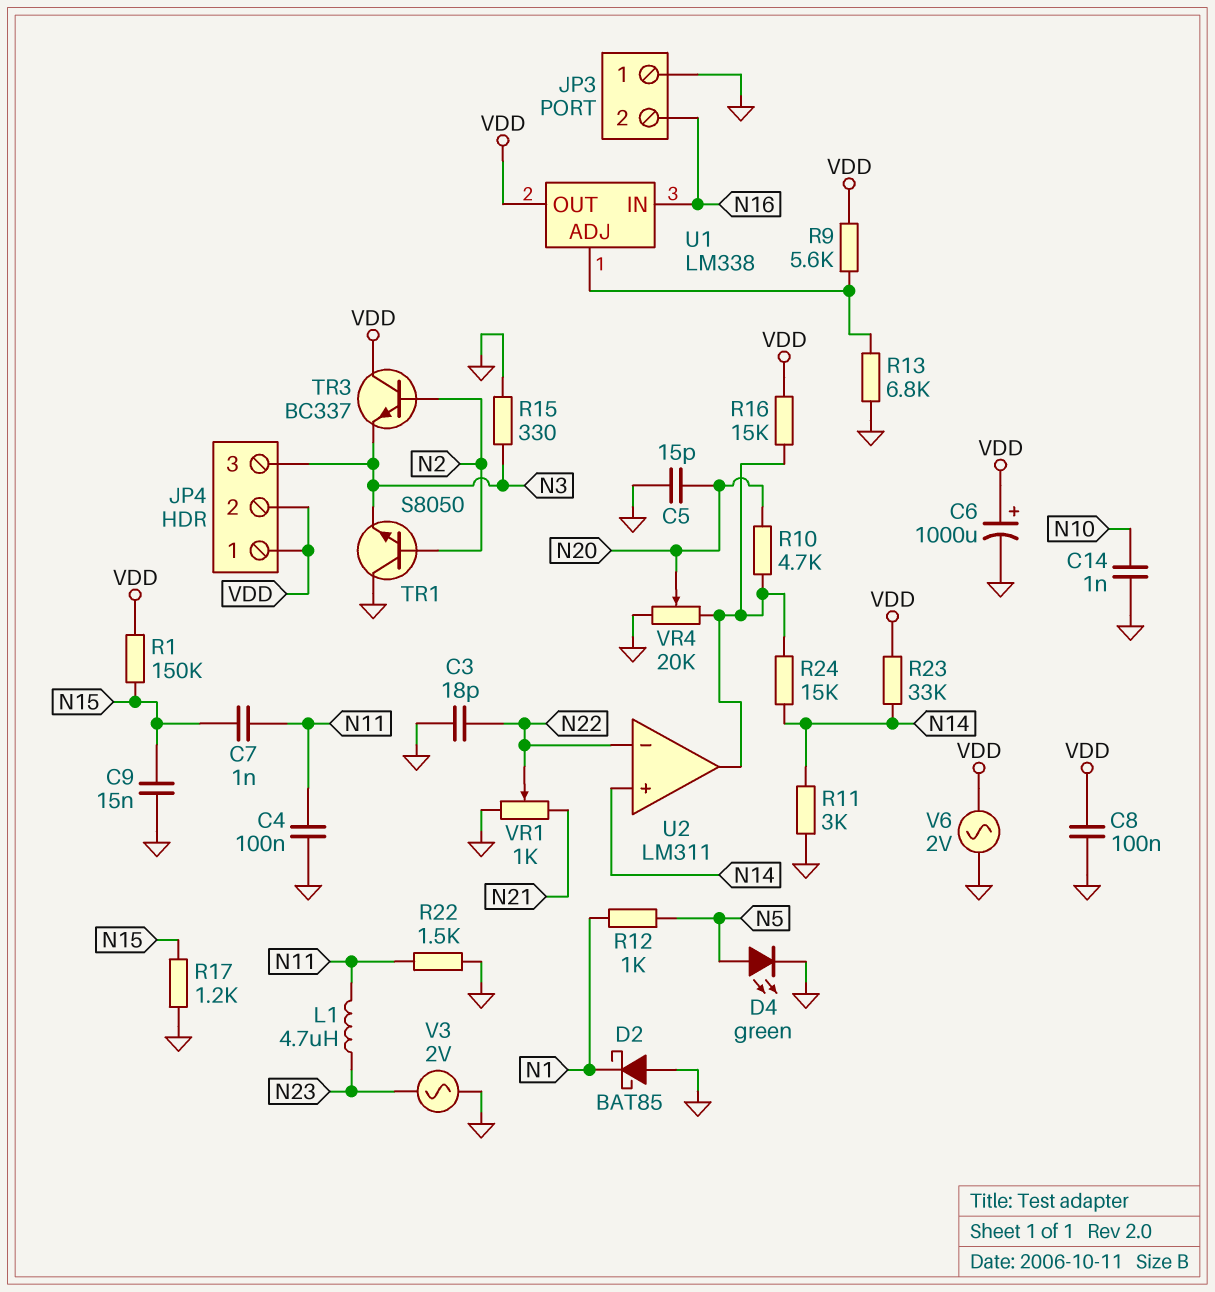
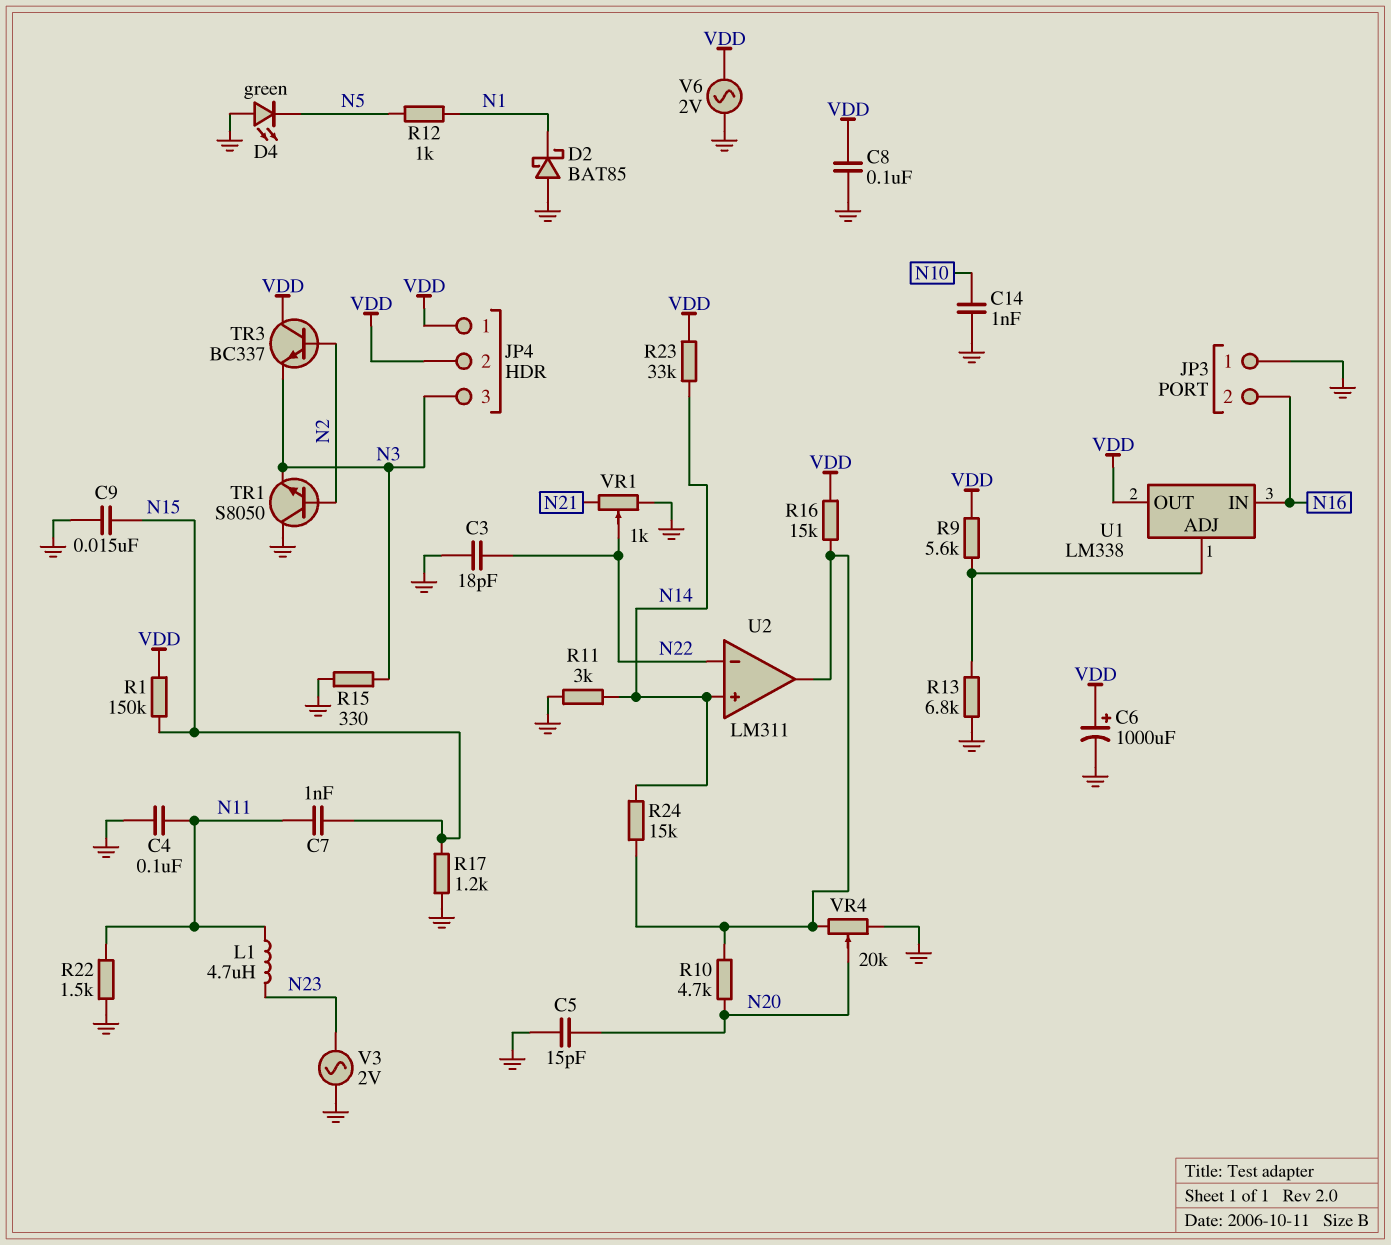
D4: LED green (A N5, K GND) -> LED green (A GND, K N5)

